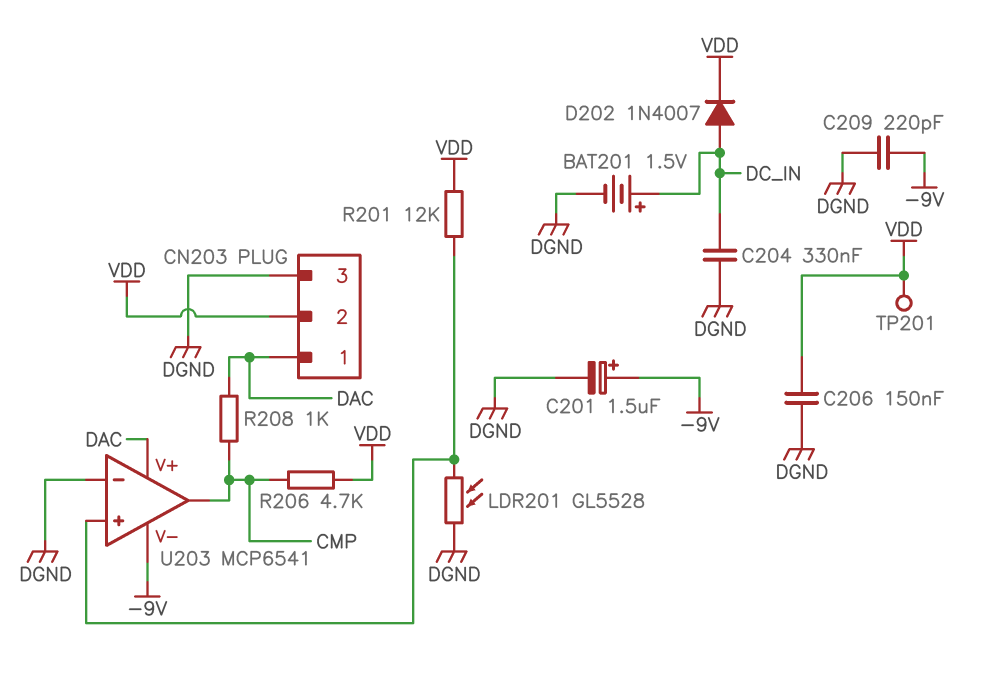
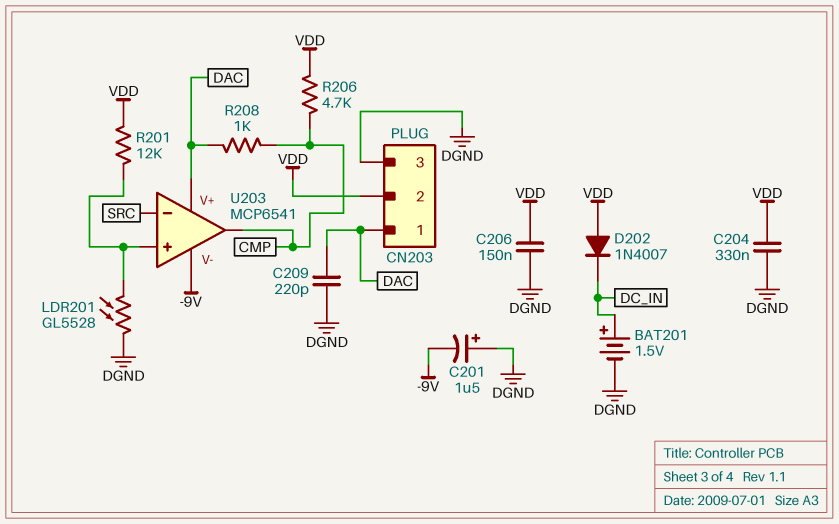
C201: 1.5uF (plus -9V, minus DGND) -> 1.5uF (plus DGND, minus -9V)
C204: 330nF (DC_IN, DGND) -> 330nF (DGND, VDD)
C209: 220pF (-9V, DGND) -> 220pF (DAC, DGND)
D202: diode 1N4007 (A DC_IN, K VDD) -> diode 1N4007 (A VDD, K DC_IN)
TP201: test point (VDD) -> none
U203 pin in-: DGND -> SRC

